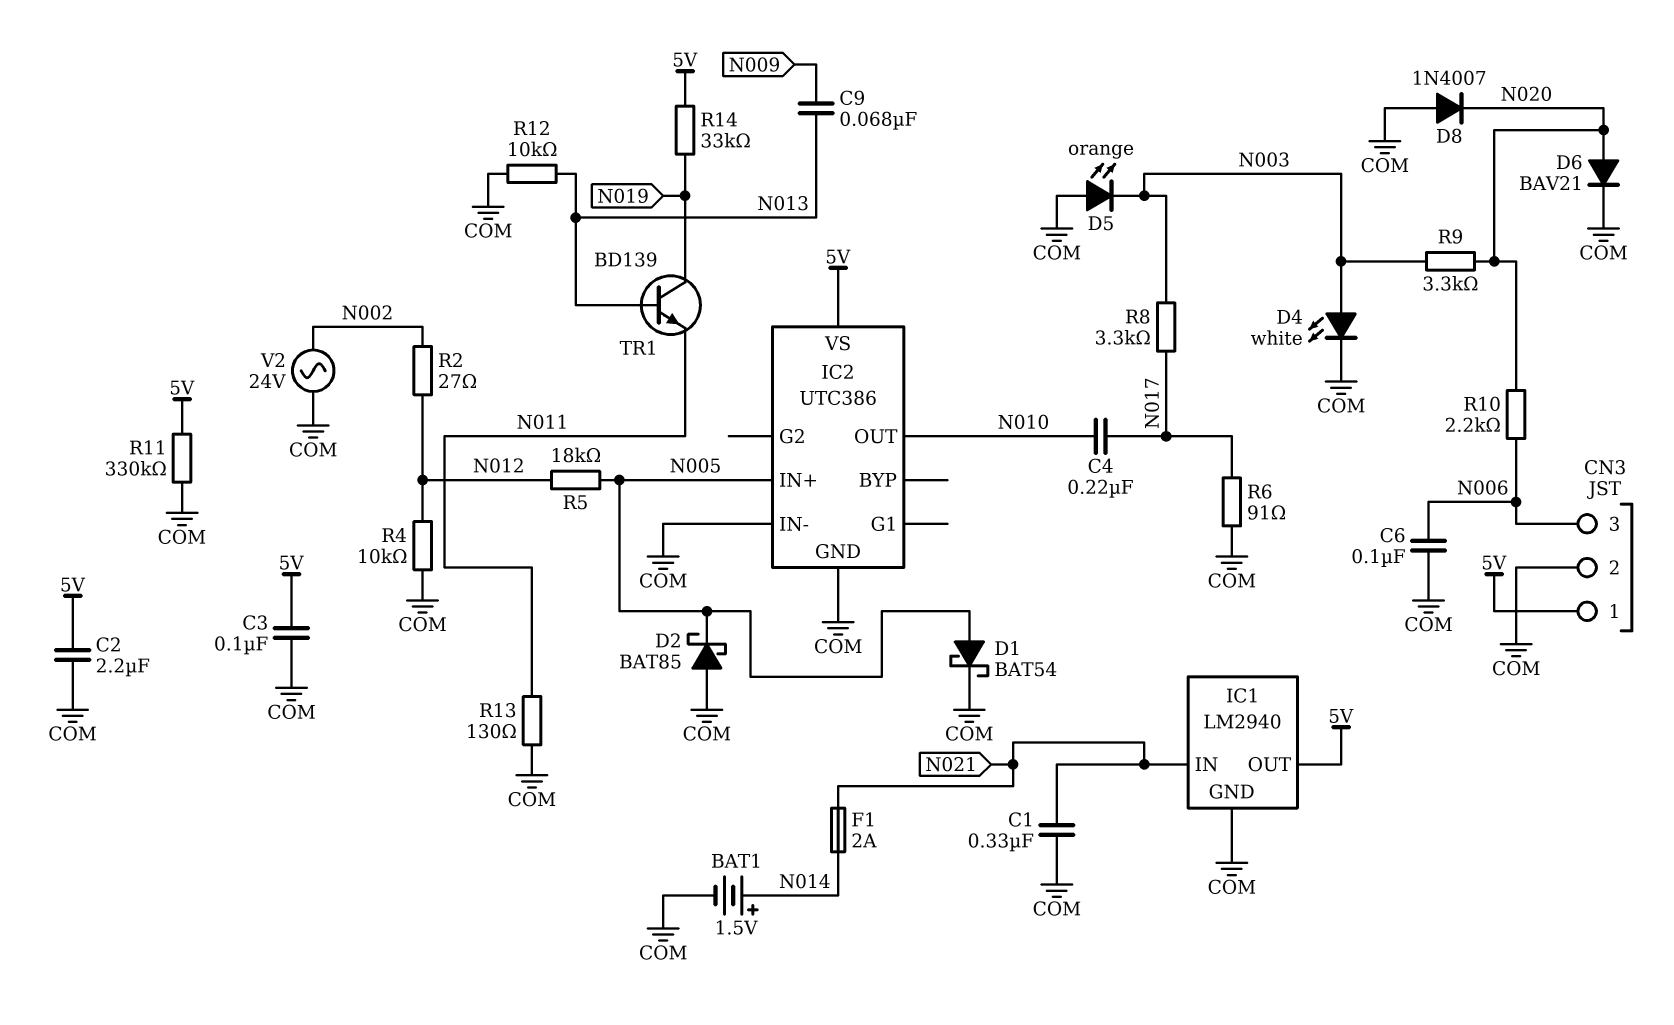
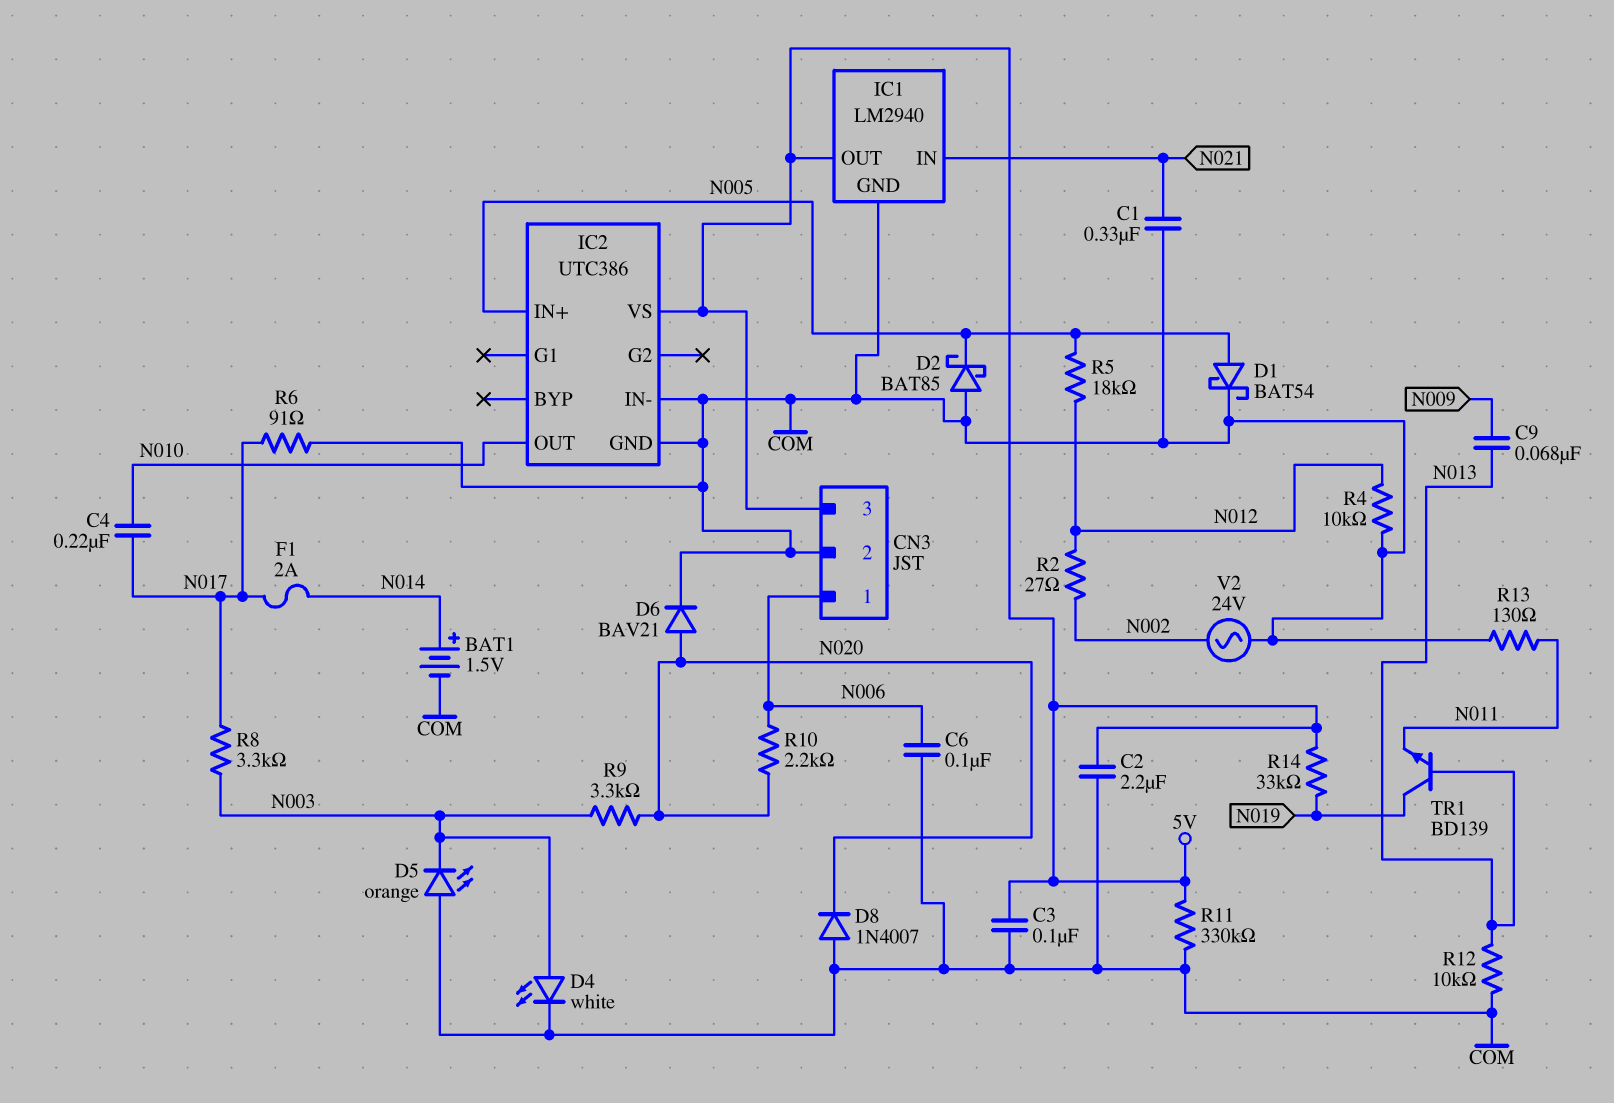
CN3 pin 1: 5V -> N006
CN3 pin 3: N006 -> 5V
F1: 2A (N014, N021) -> 2A (N014, N017)

